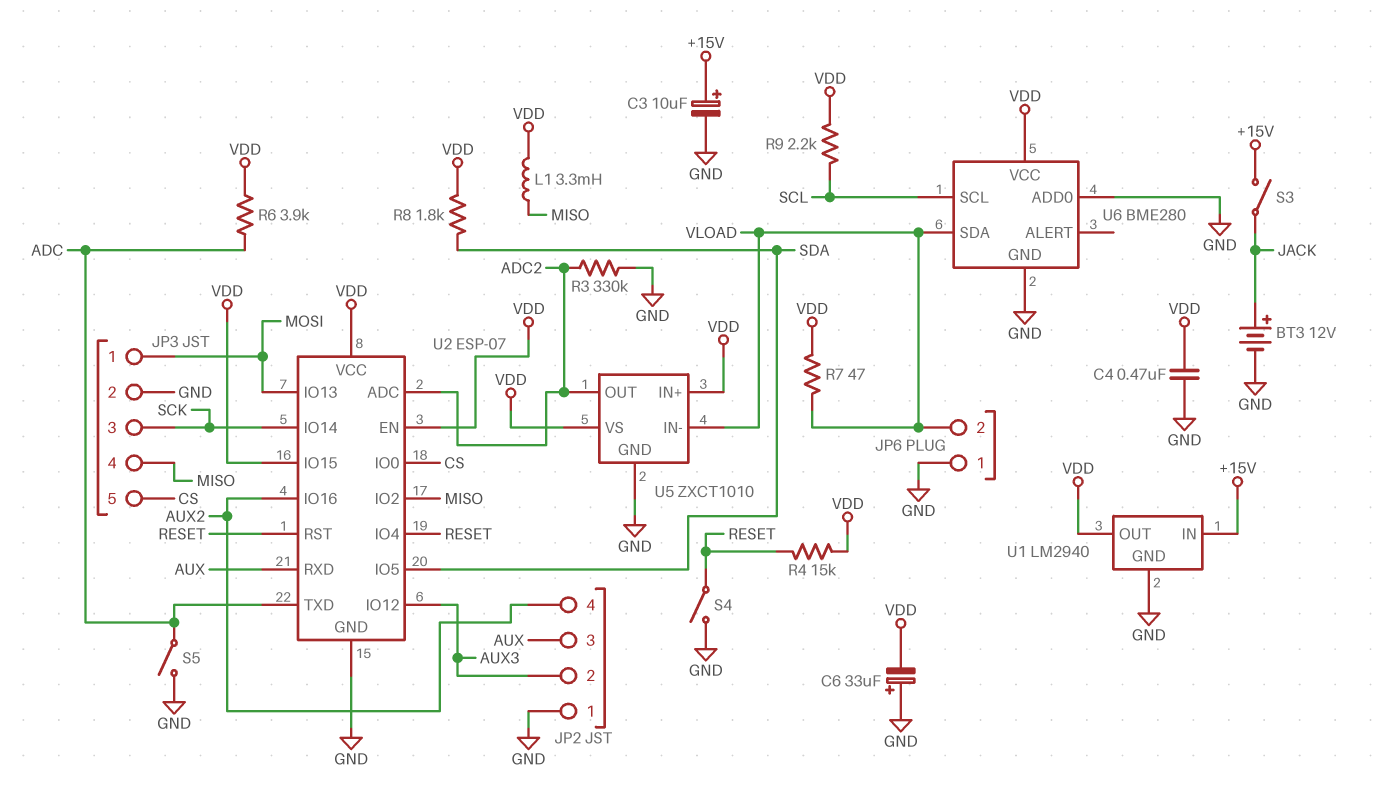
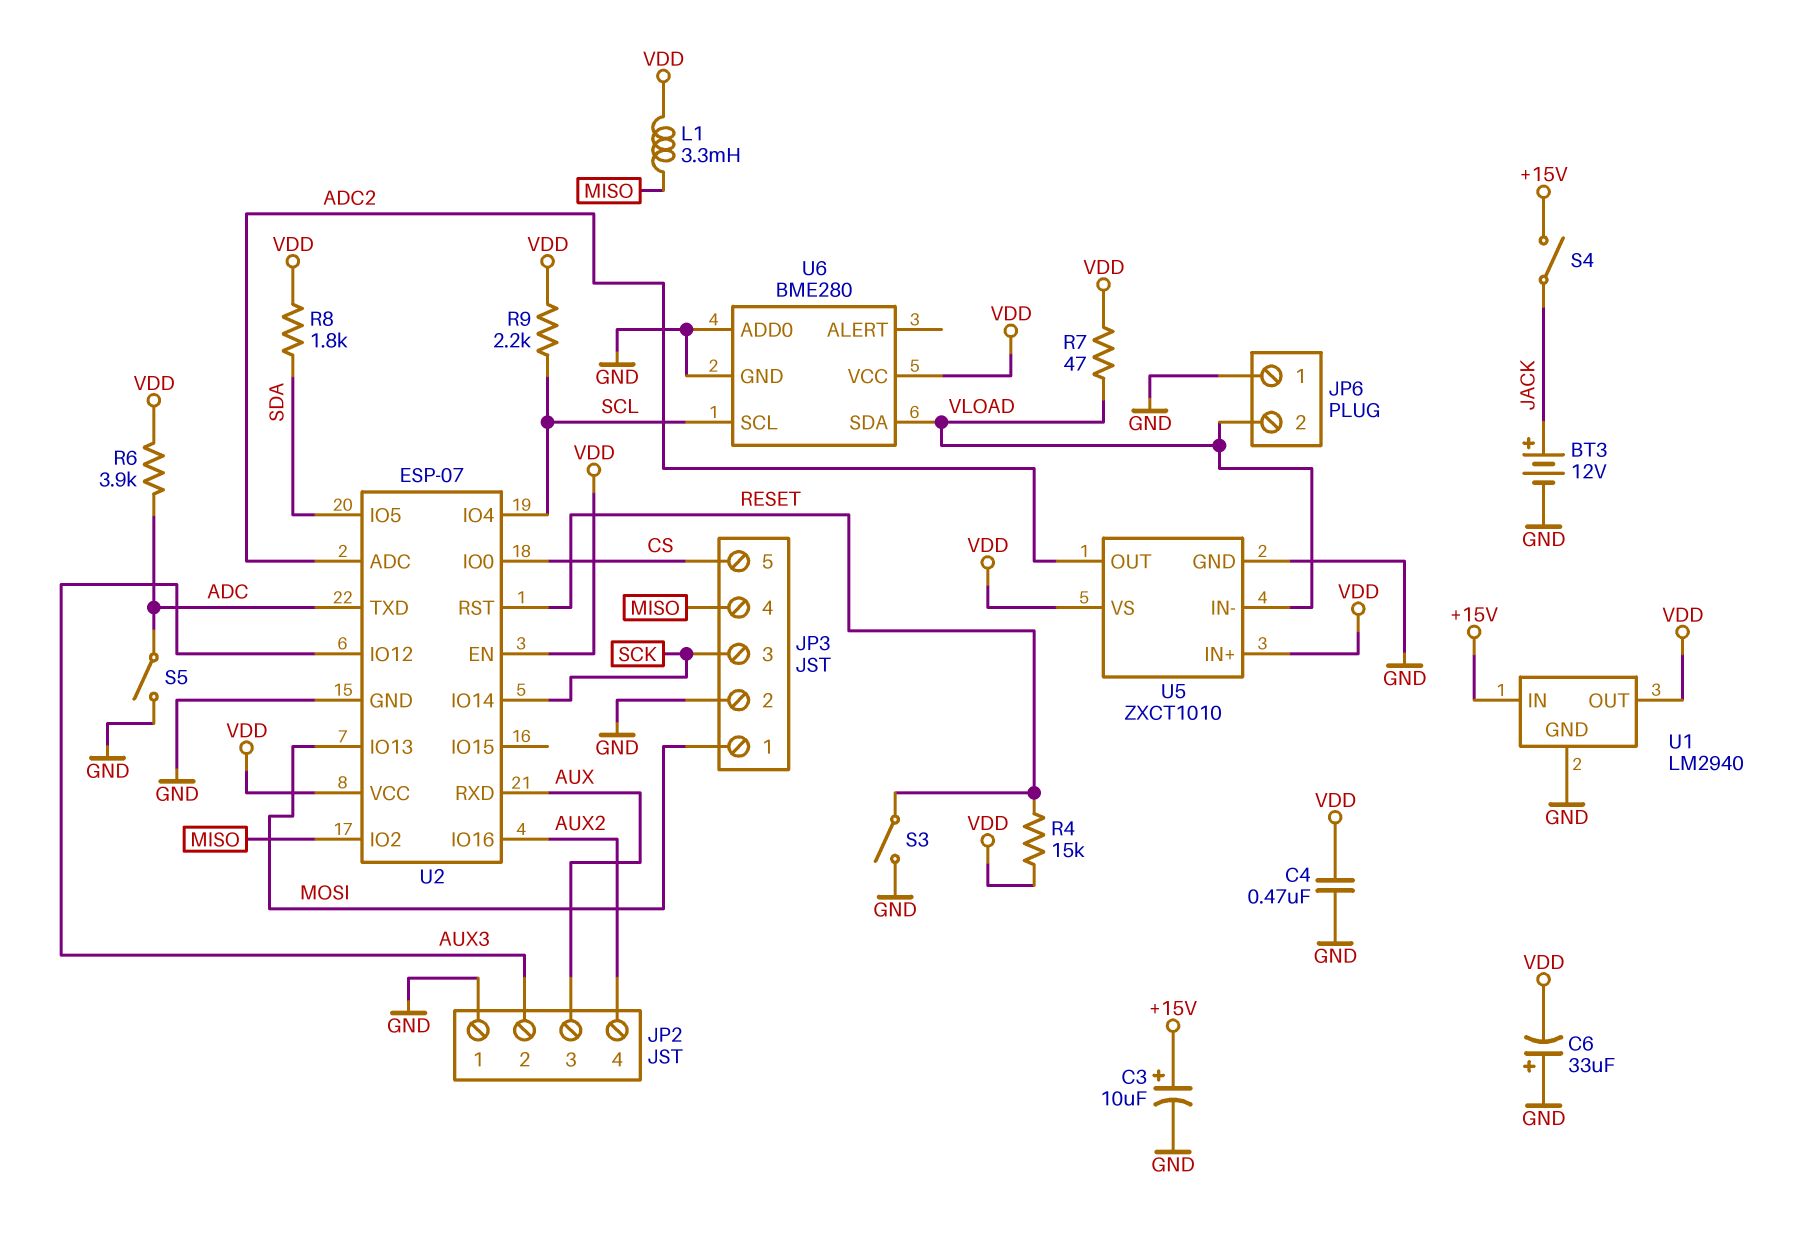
R3: 330k (ADC2, GND) -> none
S3: switch (+15V, JACK) -> switch (GND, RESET)
S4: switch (GND, RESET) -> switch (+15V, JACK)
U2 pin IO4: RESET -> SCL
U2 pin IO15: VDD -> none

